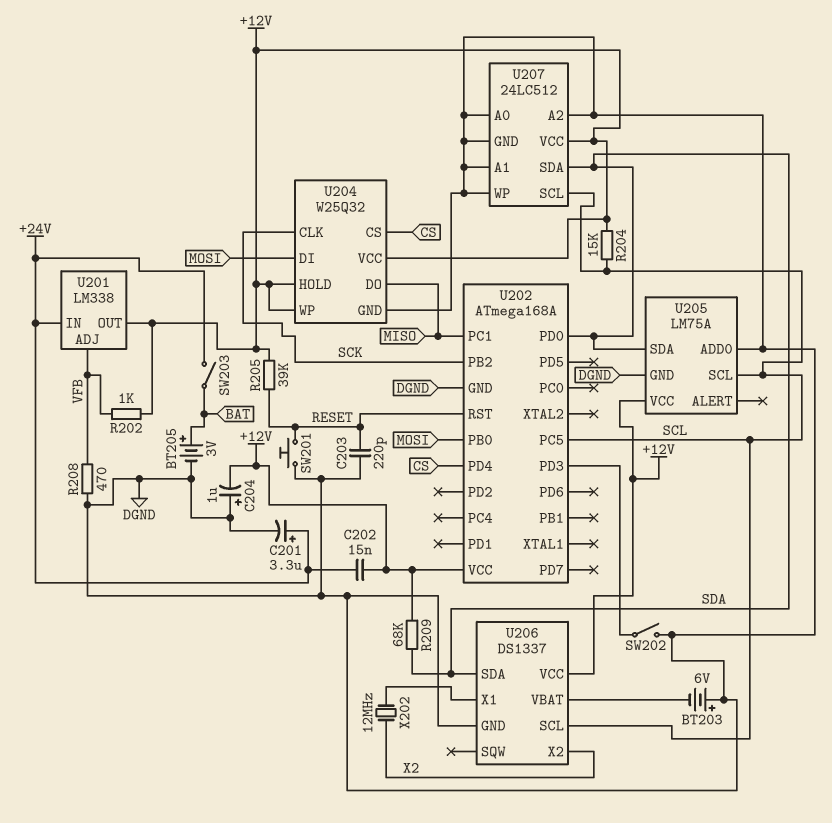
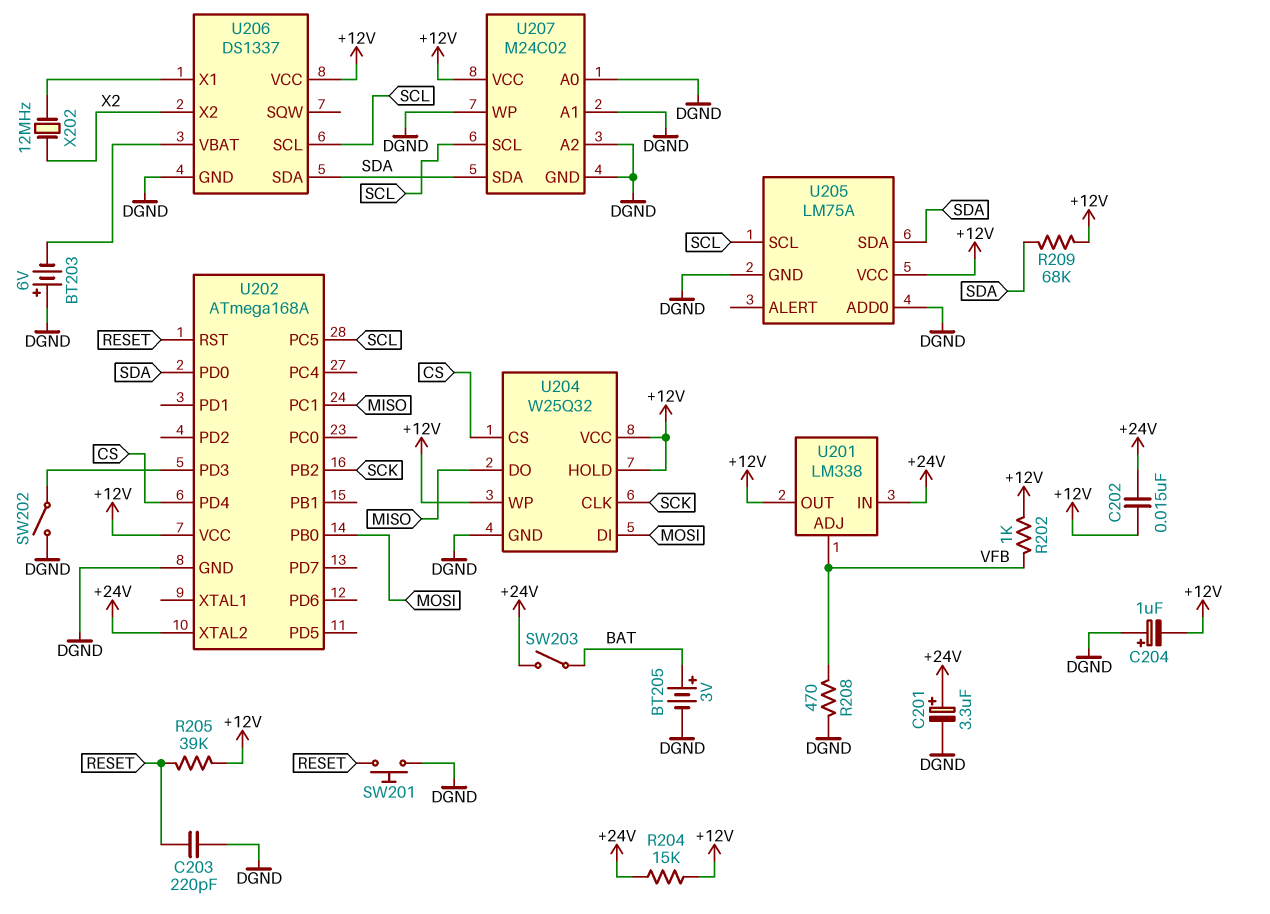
R204: 15k (+12V, SCL) -> 15k (+12V, +24V)
U202 pin XTAL2: none -> +24V
U207: 24LC512 -> M24C02

